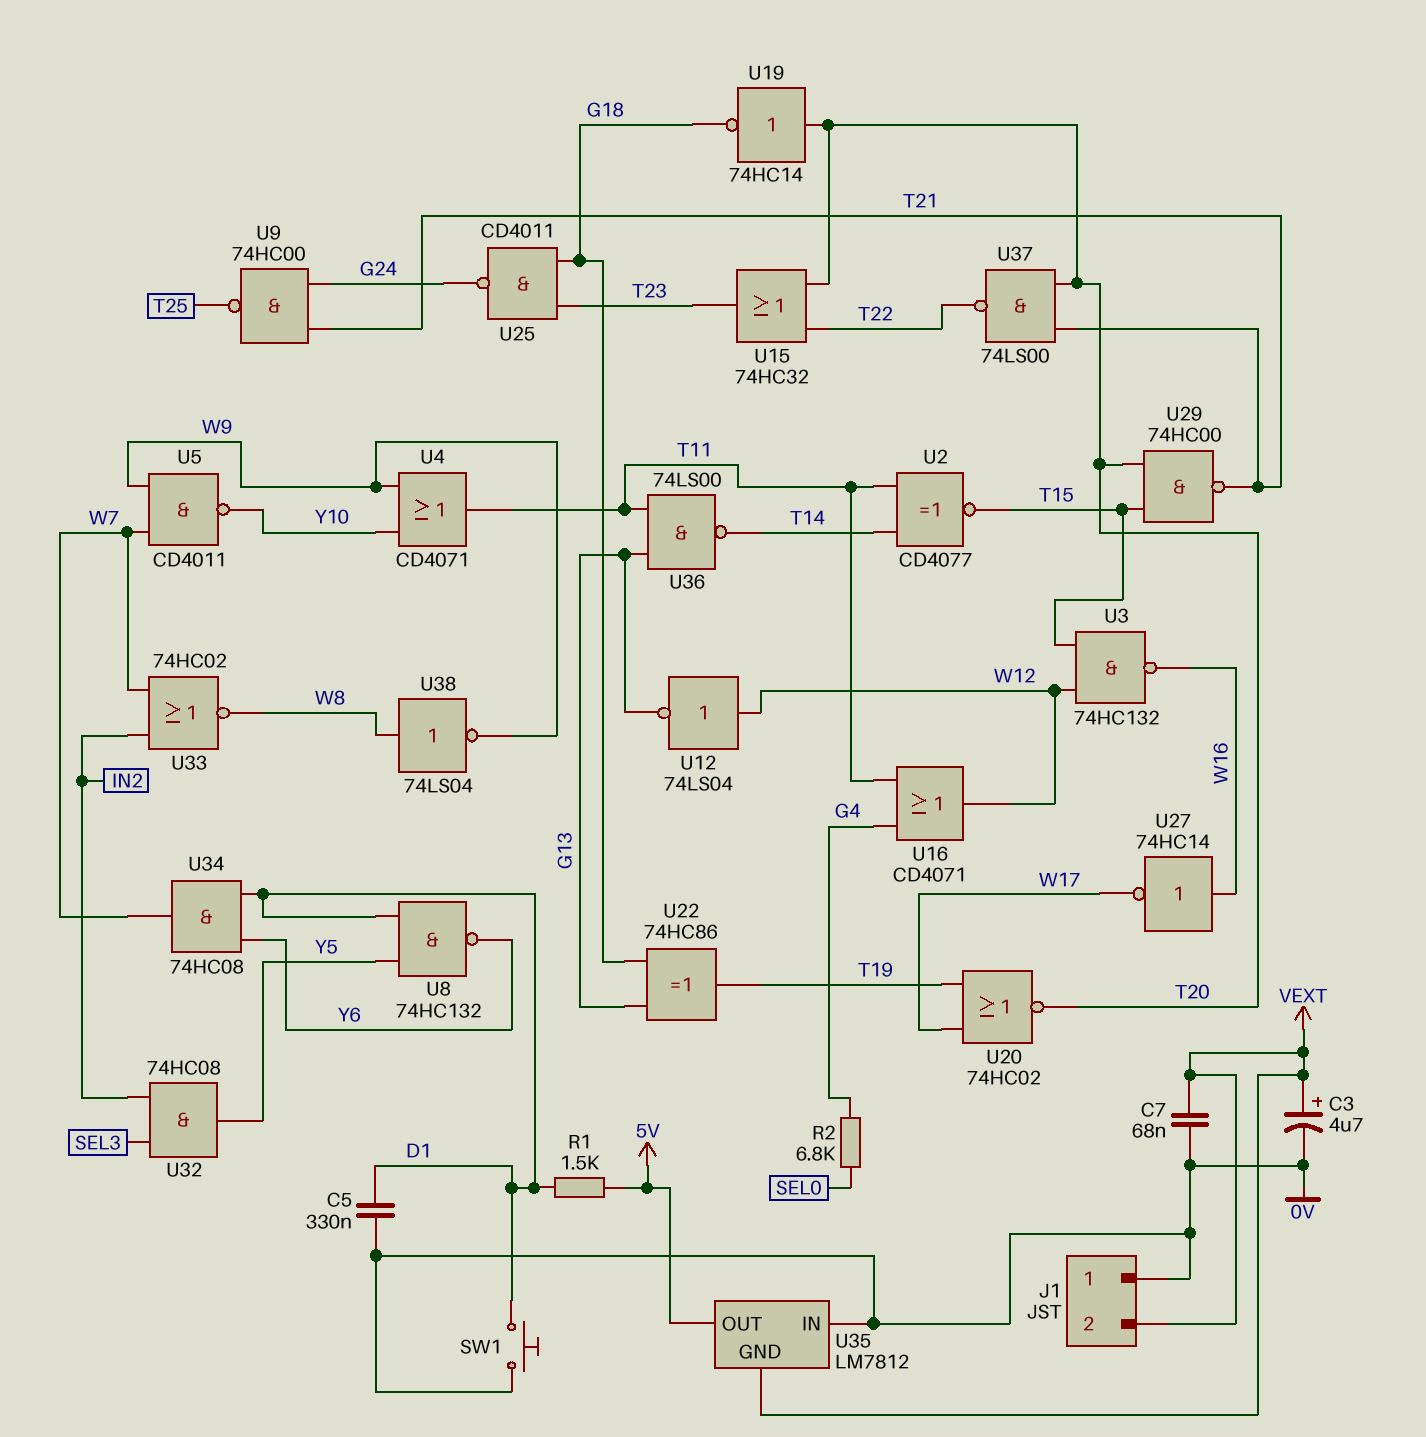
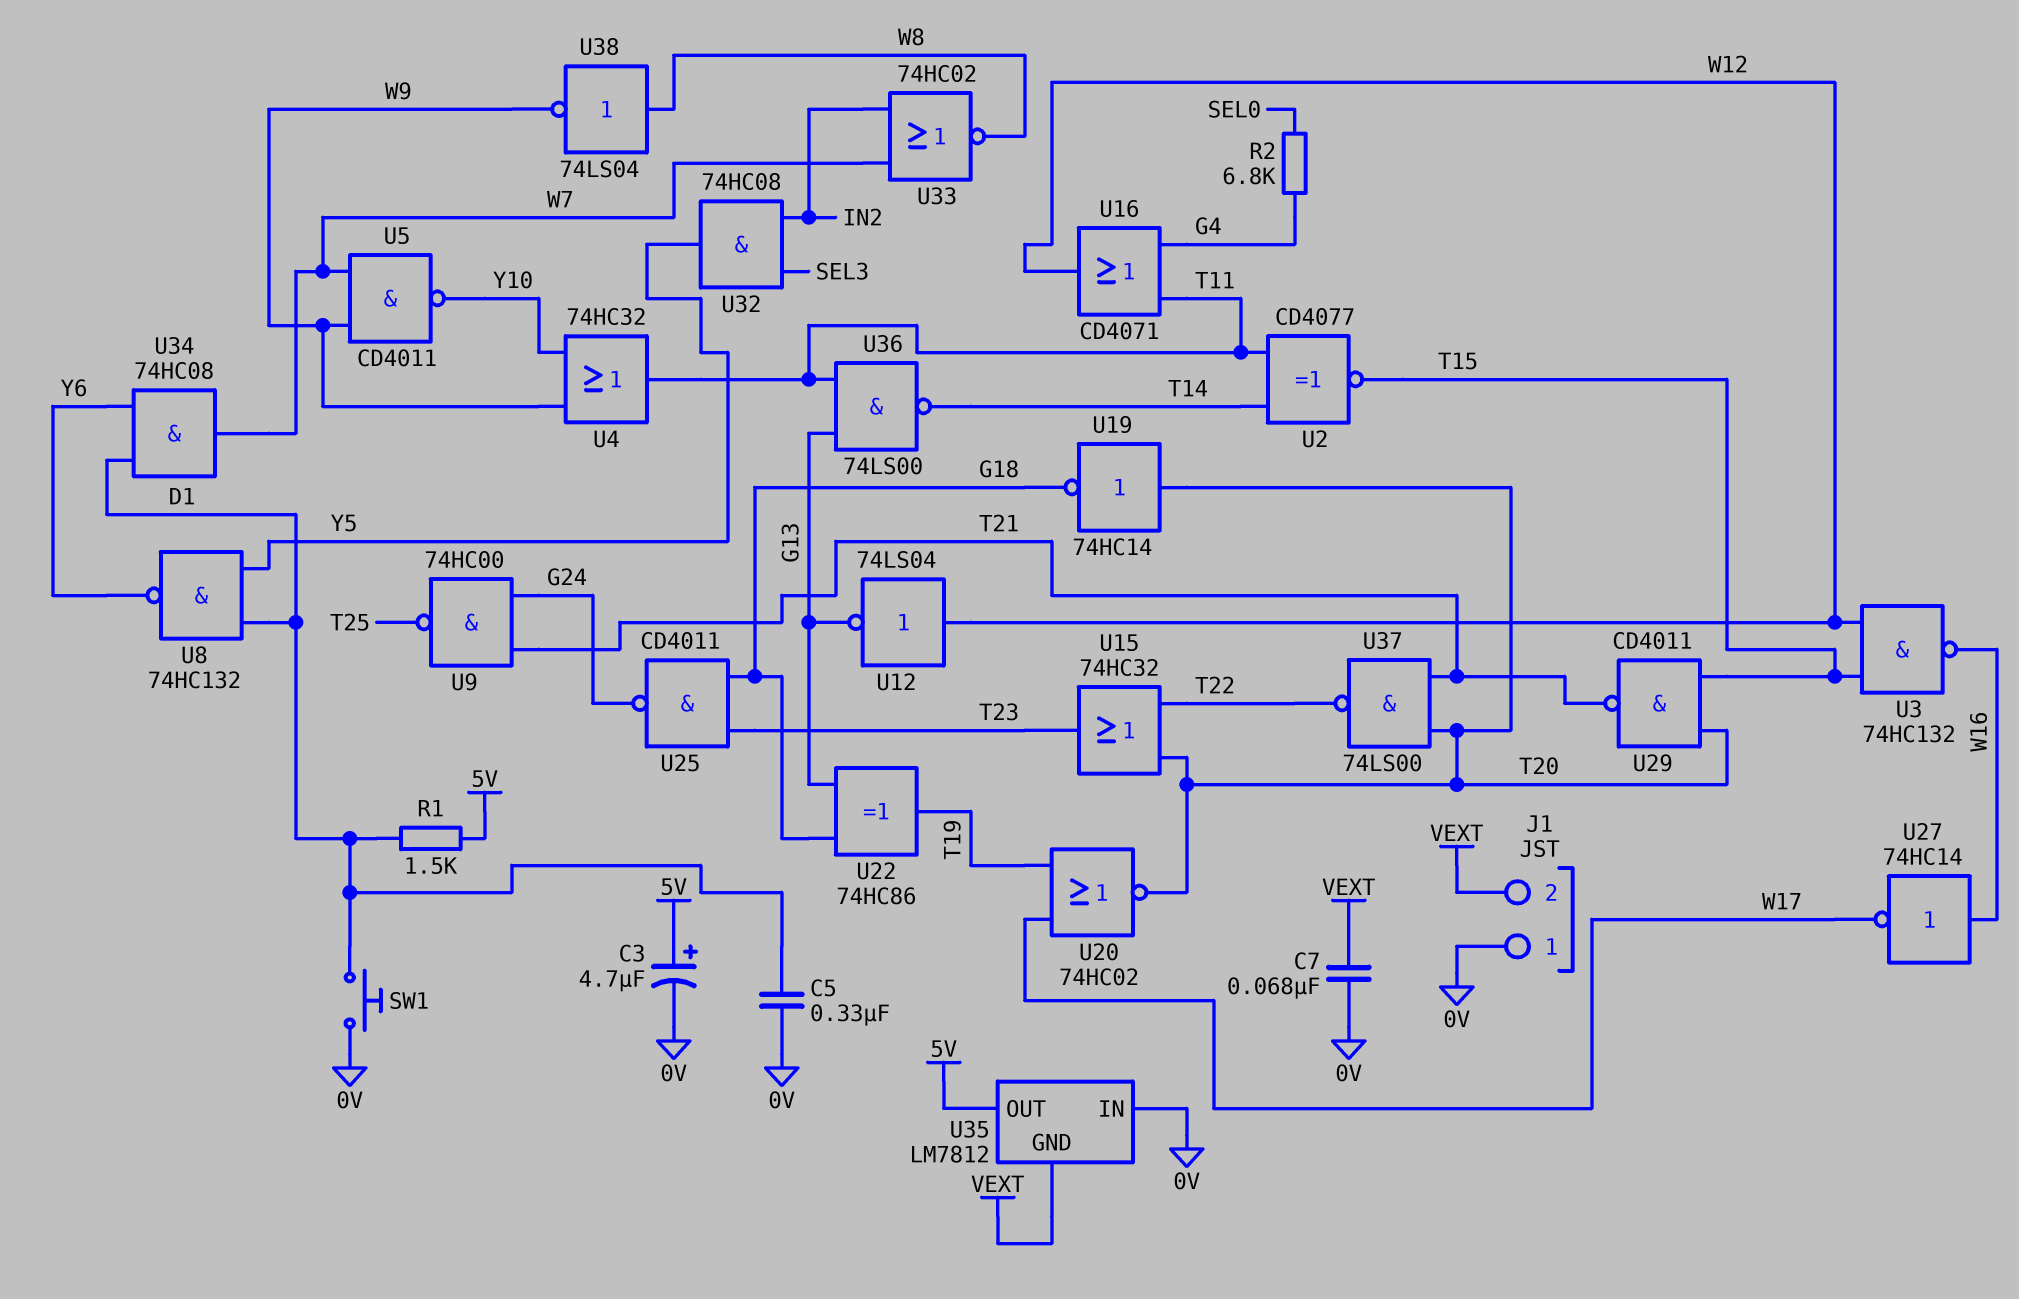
C3: 4.7uF (plus VEXT, minus 0V) -> 4.7uF (plus 5V, minus 0V)
U4: OR CD4071 (in W9, in Y10, out T11) -> OR 74HC32 (in W9, in Y10, out T11)
U29: NAND 74HC00 (in T15, in T20, out T21) -> NAND CD4011 (in T15, in T20, out T21)

